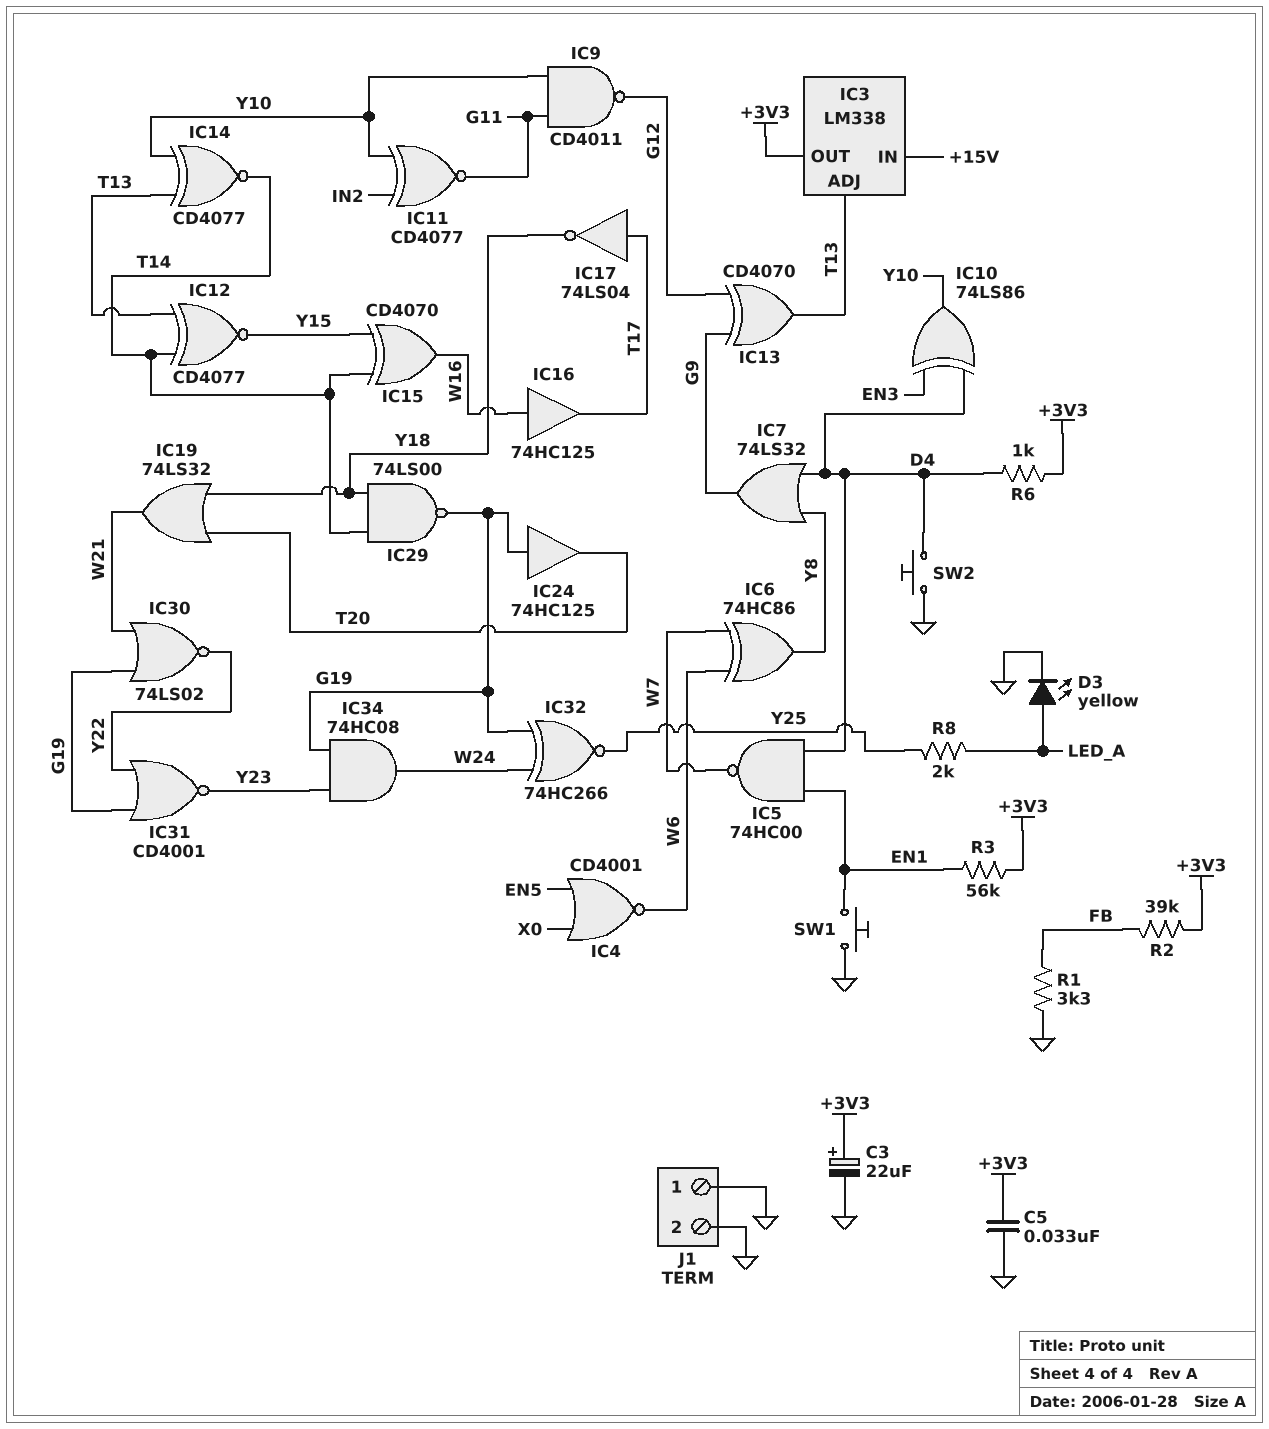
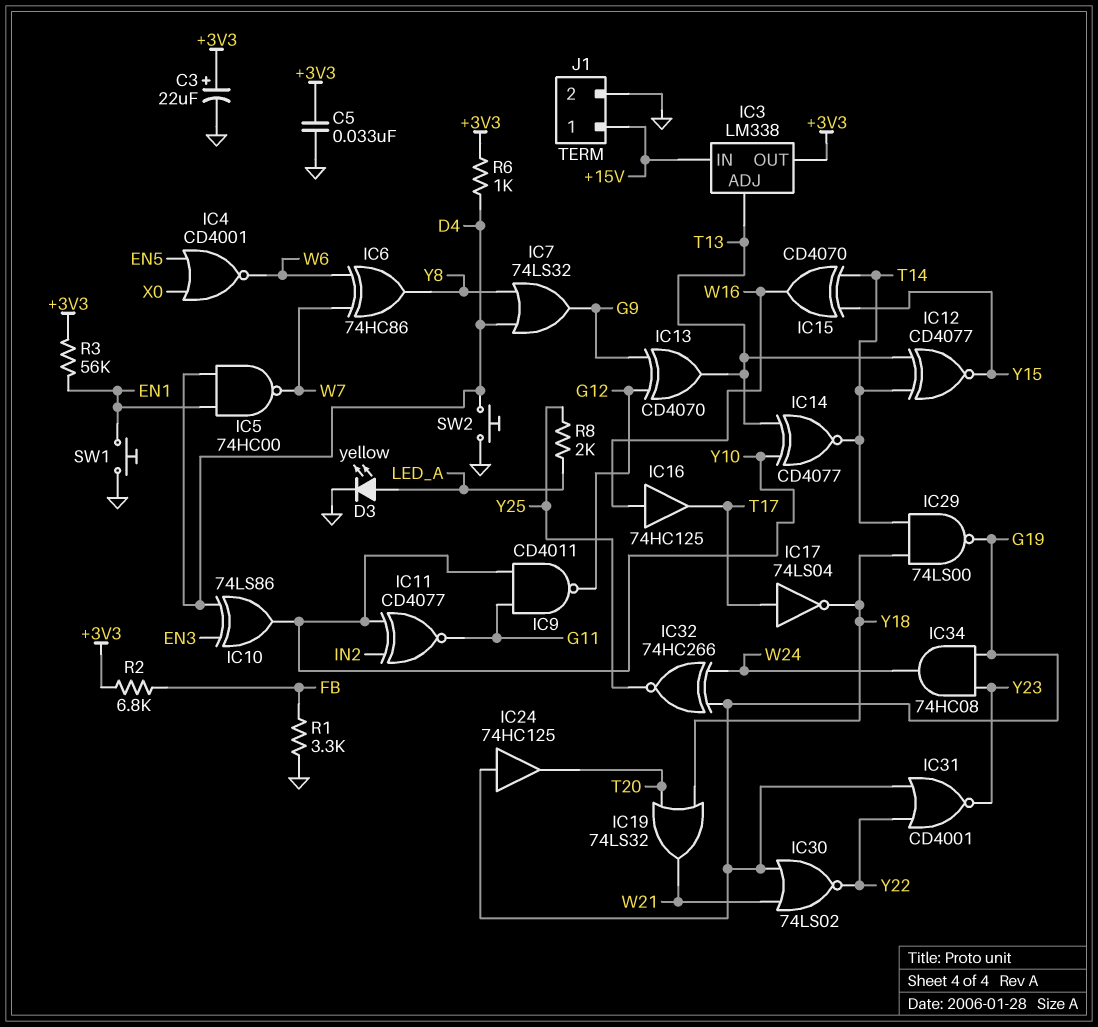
J1 pin 1: GND -> +15V
R2: 39k (+3V3, FB) -> 6.8k (+3V3, FB)

